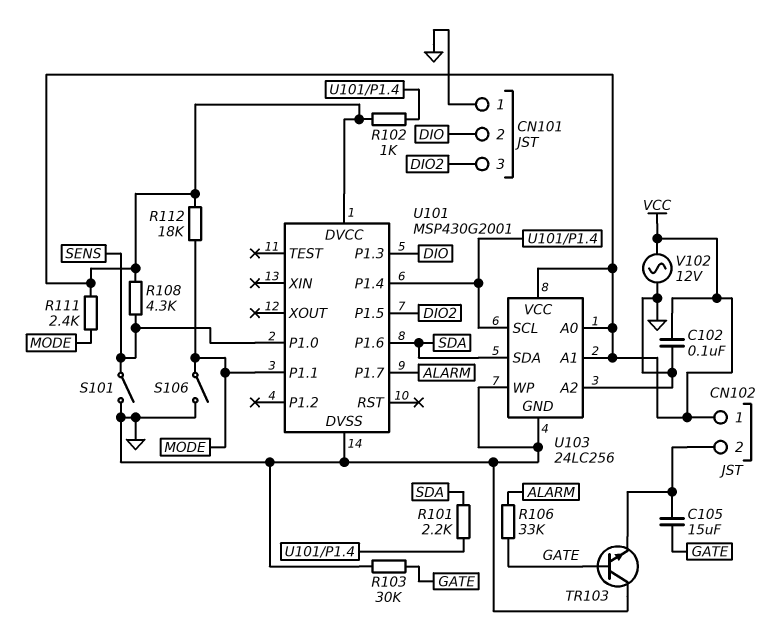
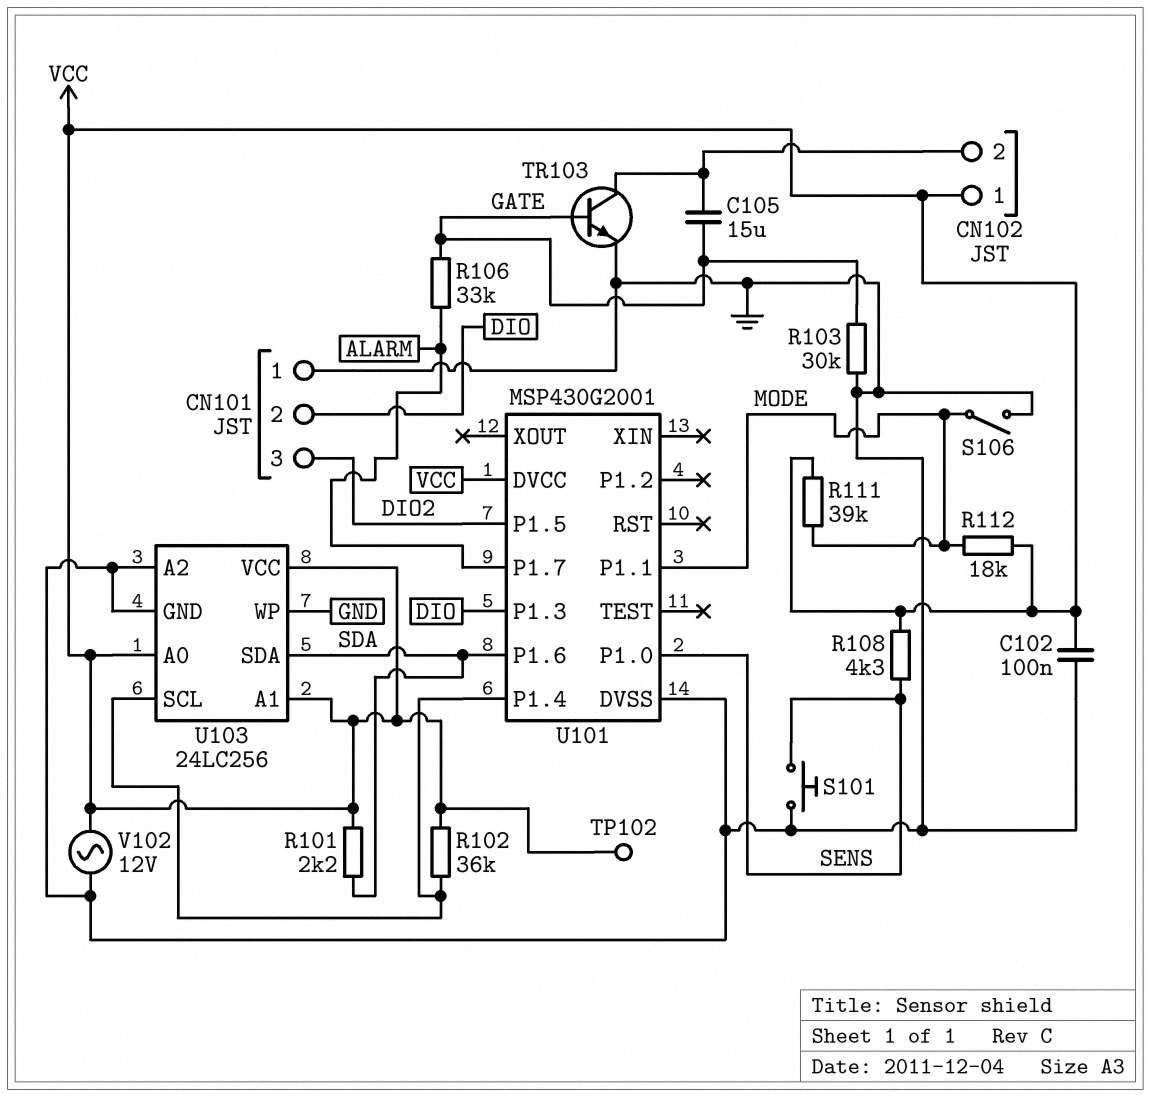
R101: 2.2k (SDA, U101/P1.4) -> 2.2k (SDA, VCC)
R102: 1k (U101/P1.4, VCC) -> 36k (U101/P1.4, VCC)
R111: 2.4k (MODE, VCC) -> 39k (MODE, VCC)
S101: switch (GND, SENS) -> button (GND, SENS)
TP102: none -> test point (VCC)
TR103: NPN (B GATE, C GND, E CN102/2) -> NPN (B GATE, C CN102/2, E GND)

